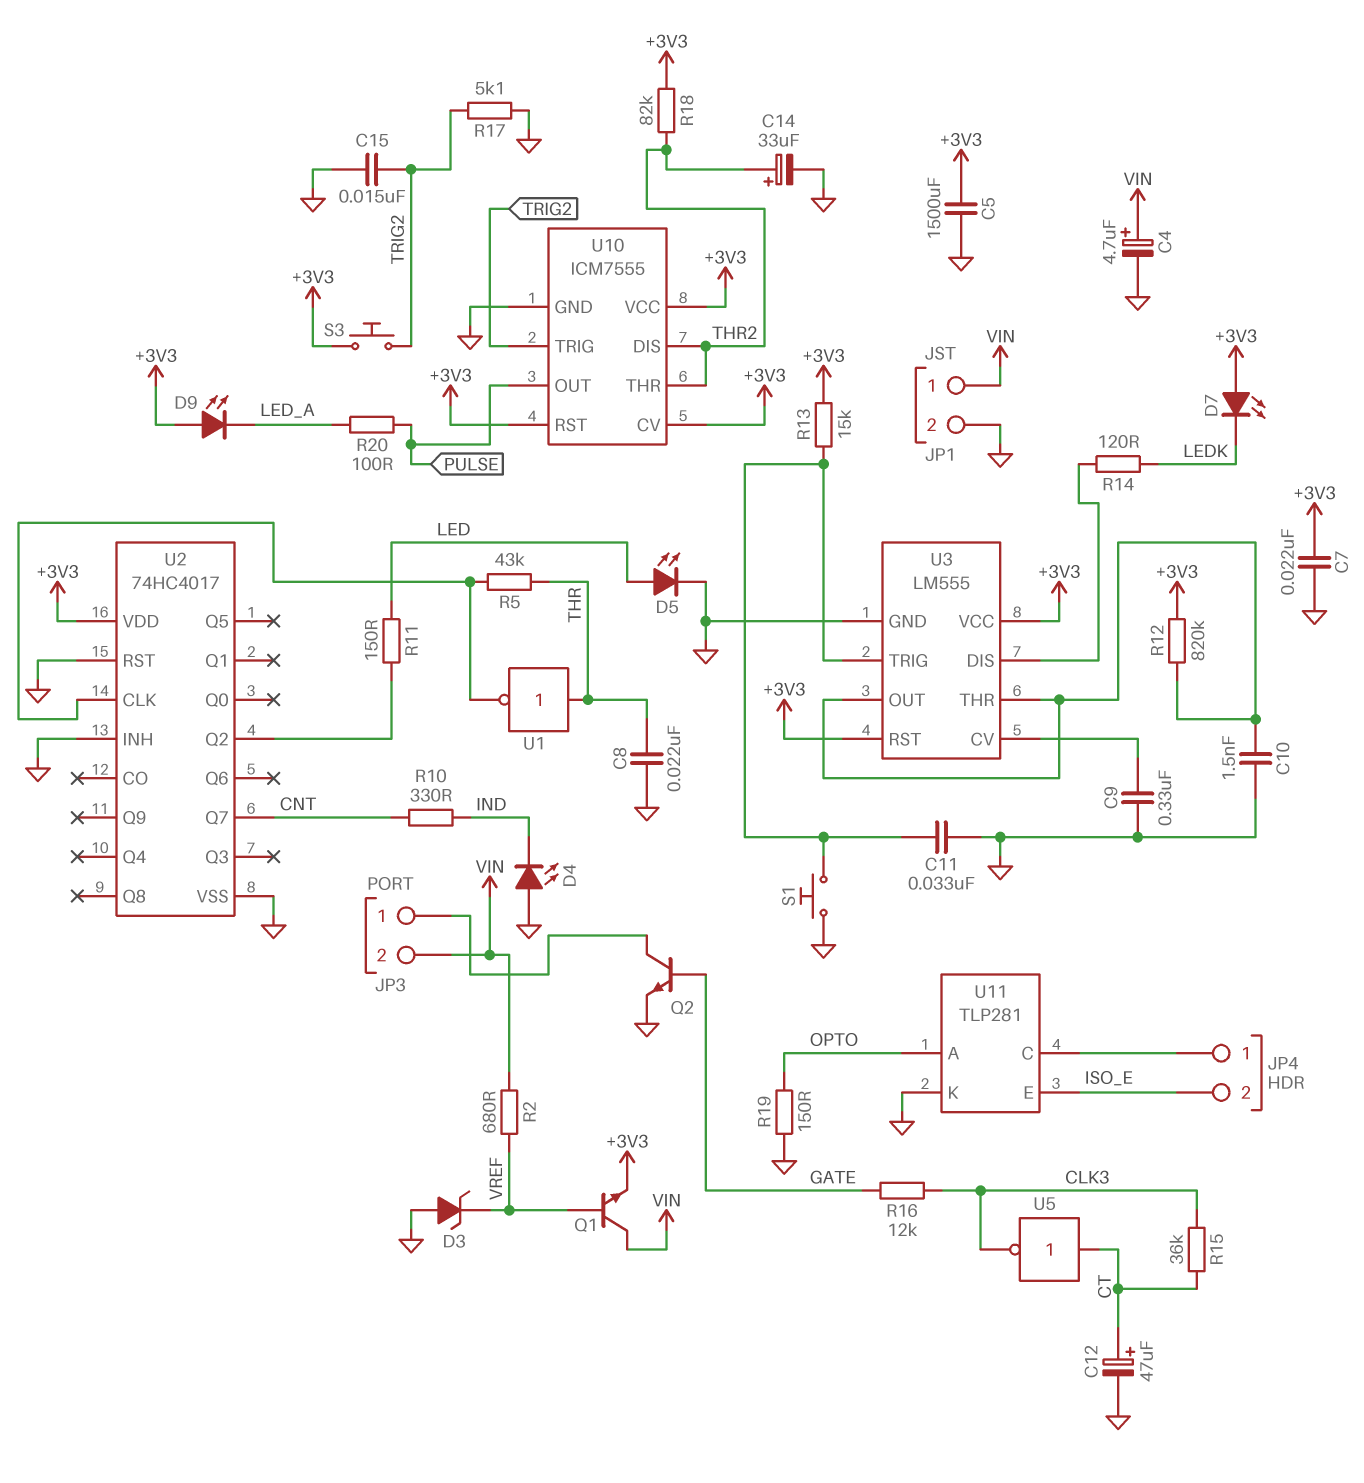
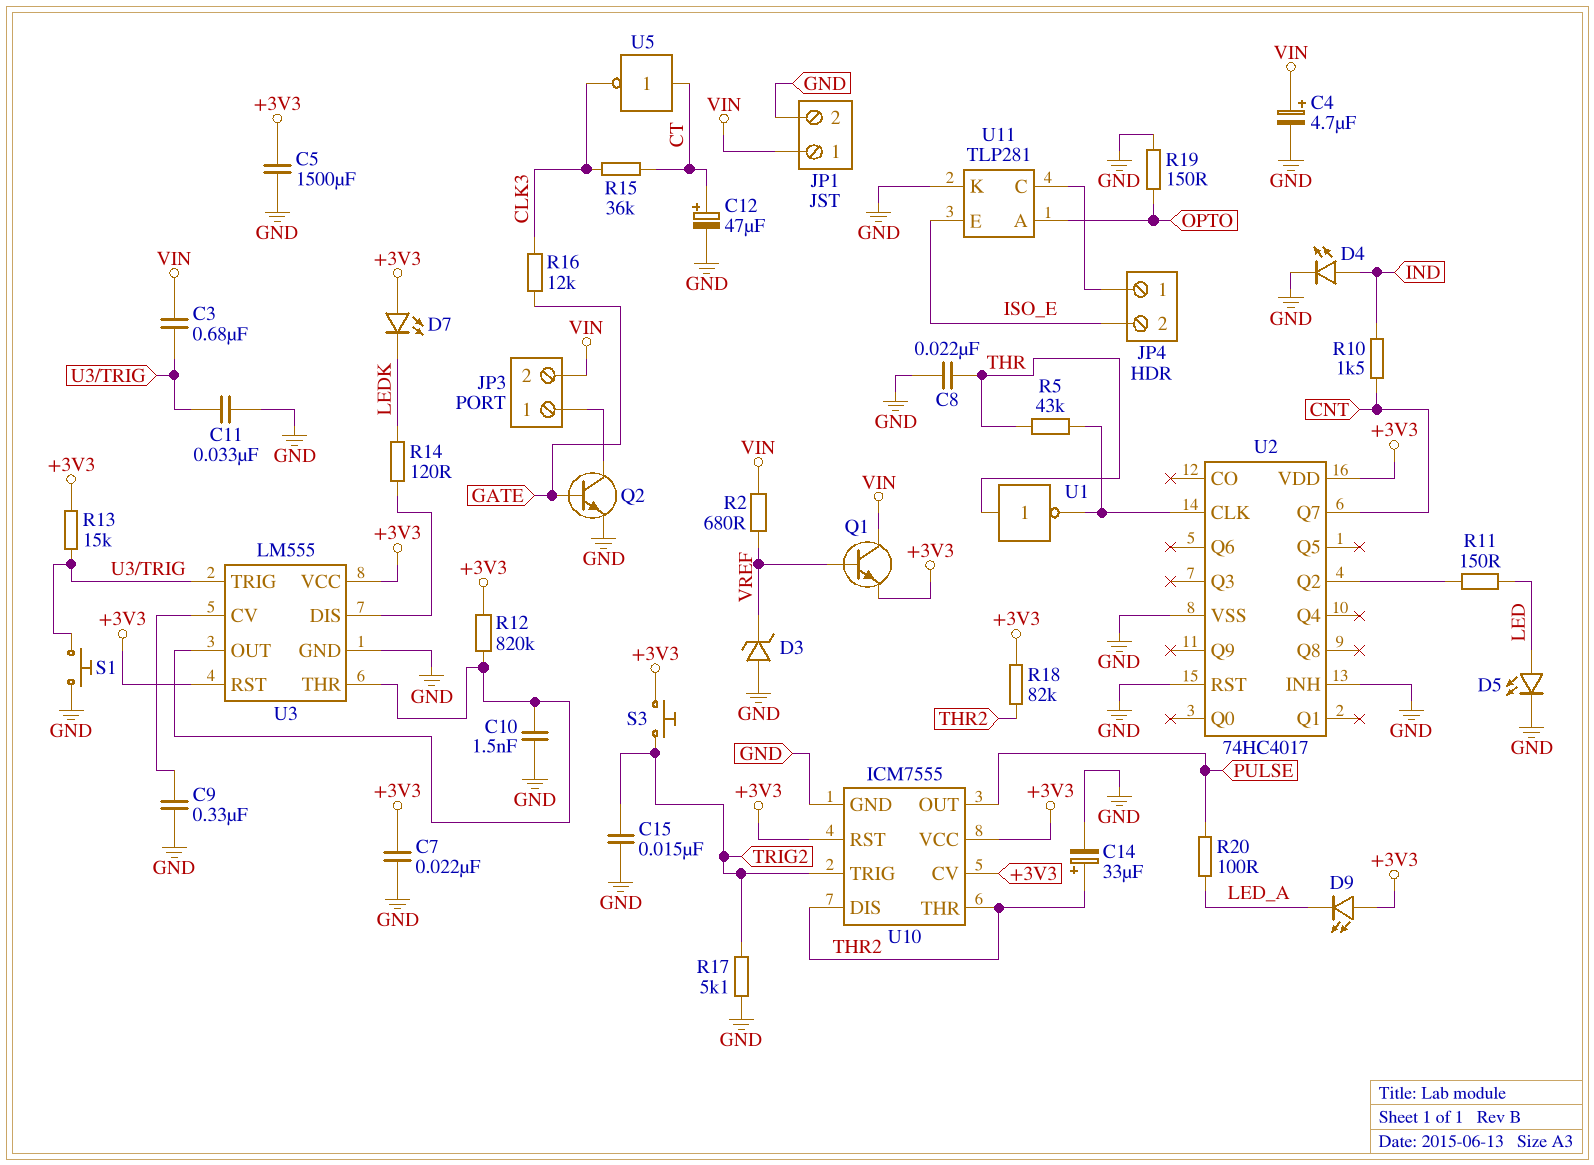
C3: none -> 680nF (U3/TRIG, VIN)
D4: LED (A GND, K IND) -> LED (A IND, K GND)
R10: 330 (CNT, IND) -> 1.5k (CNT, IND)

